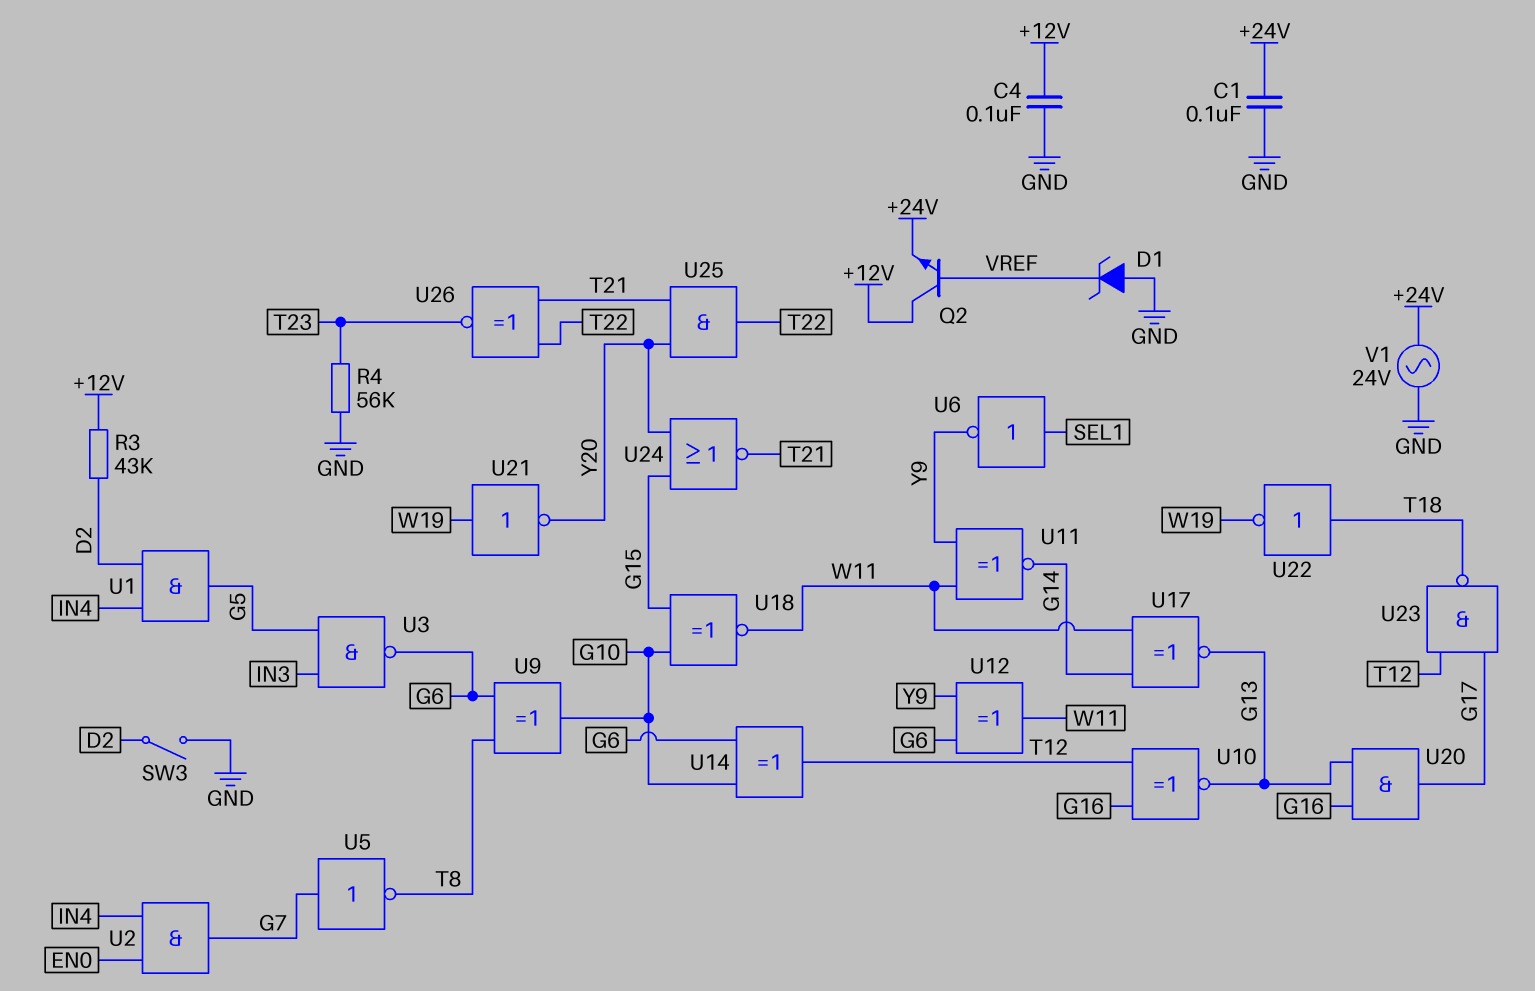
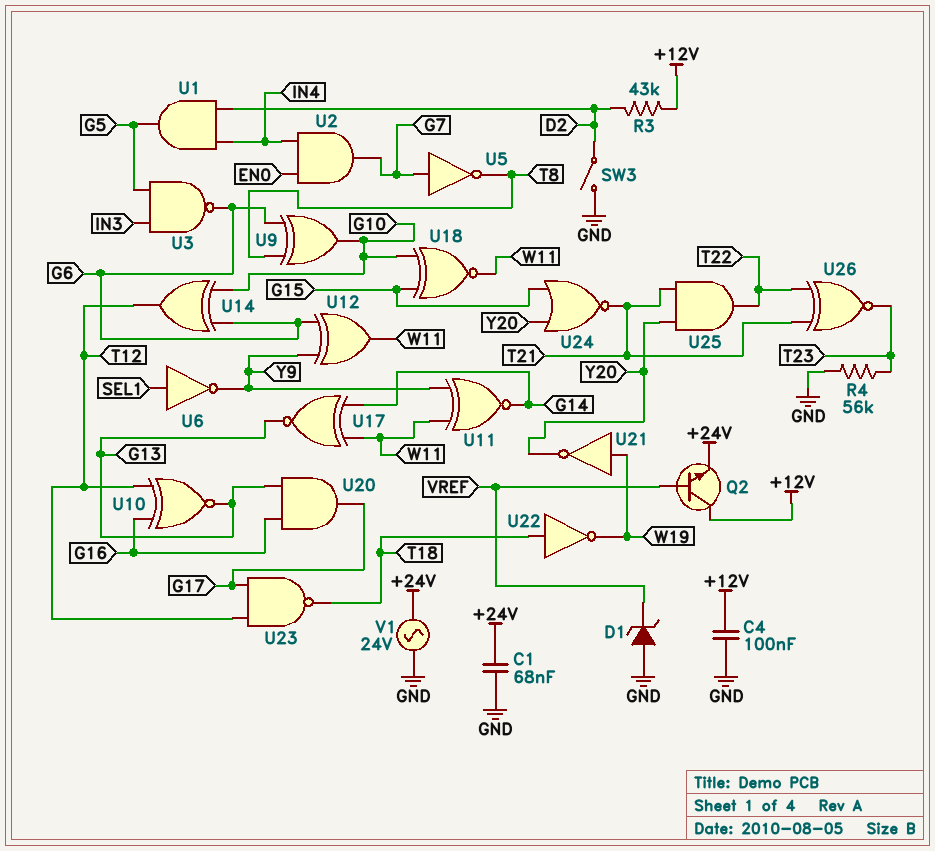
C1: 100nF (+24V, GND) -> 68nF (+24V, GND)

